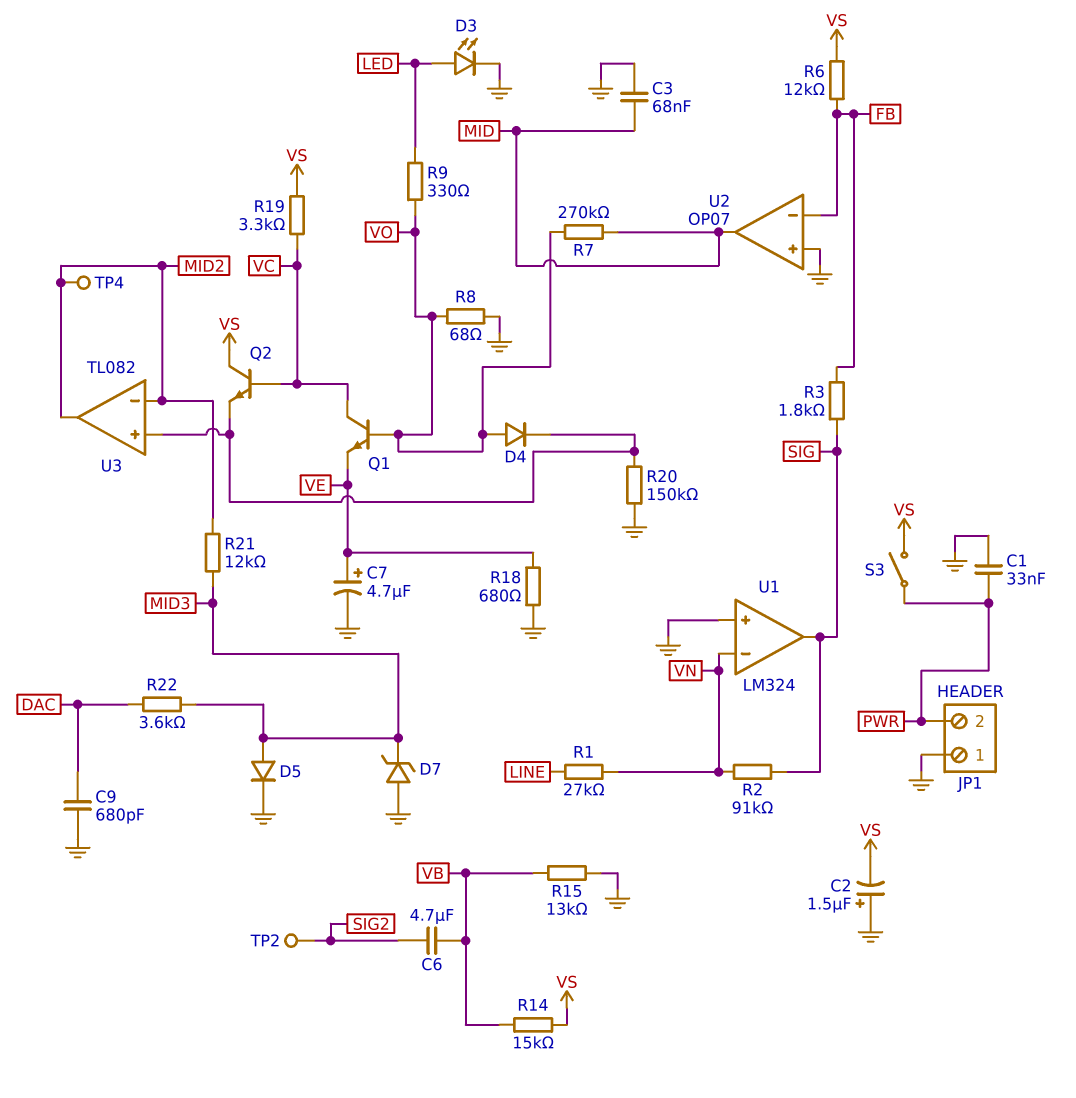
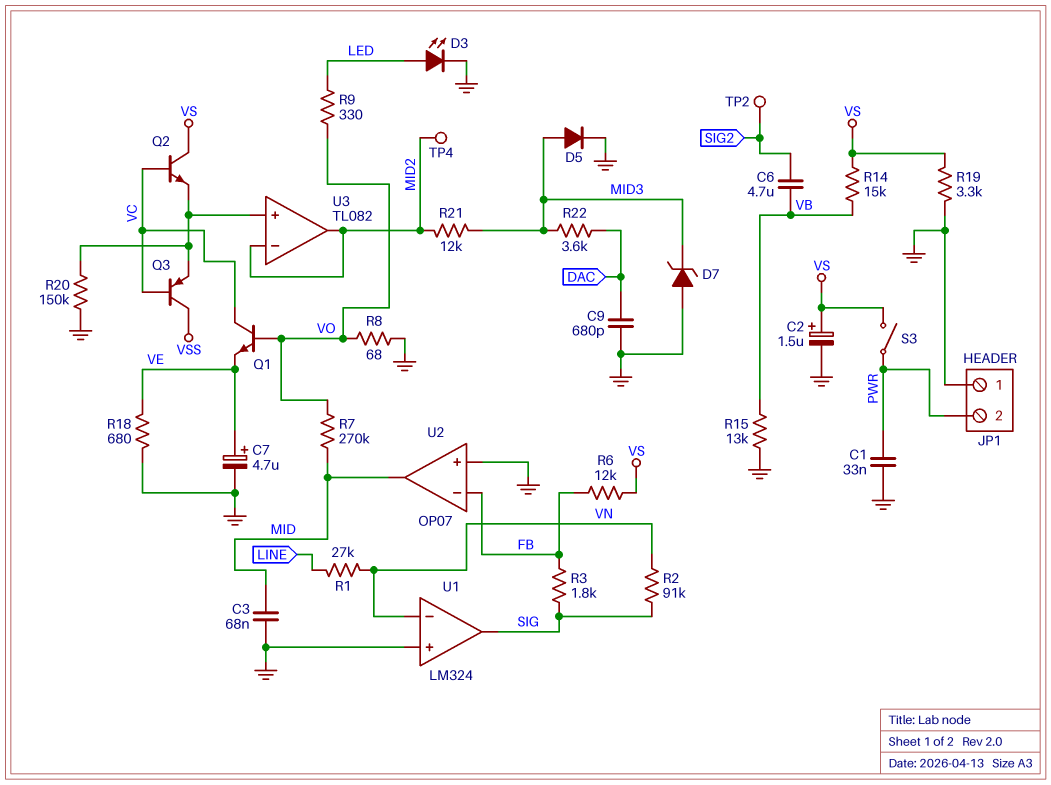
C2: 1.5uF (plus GND, minus VS) -> 1.5uF (plus VS, minus GND)
D4: diode (A VO, K U3/in+) -> none
Q3: none -> PNP (B VC, C VSS, E U3/in+)
R19: 3.3k (VC, VS) -> 3.3k (GND, VS)

